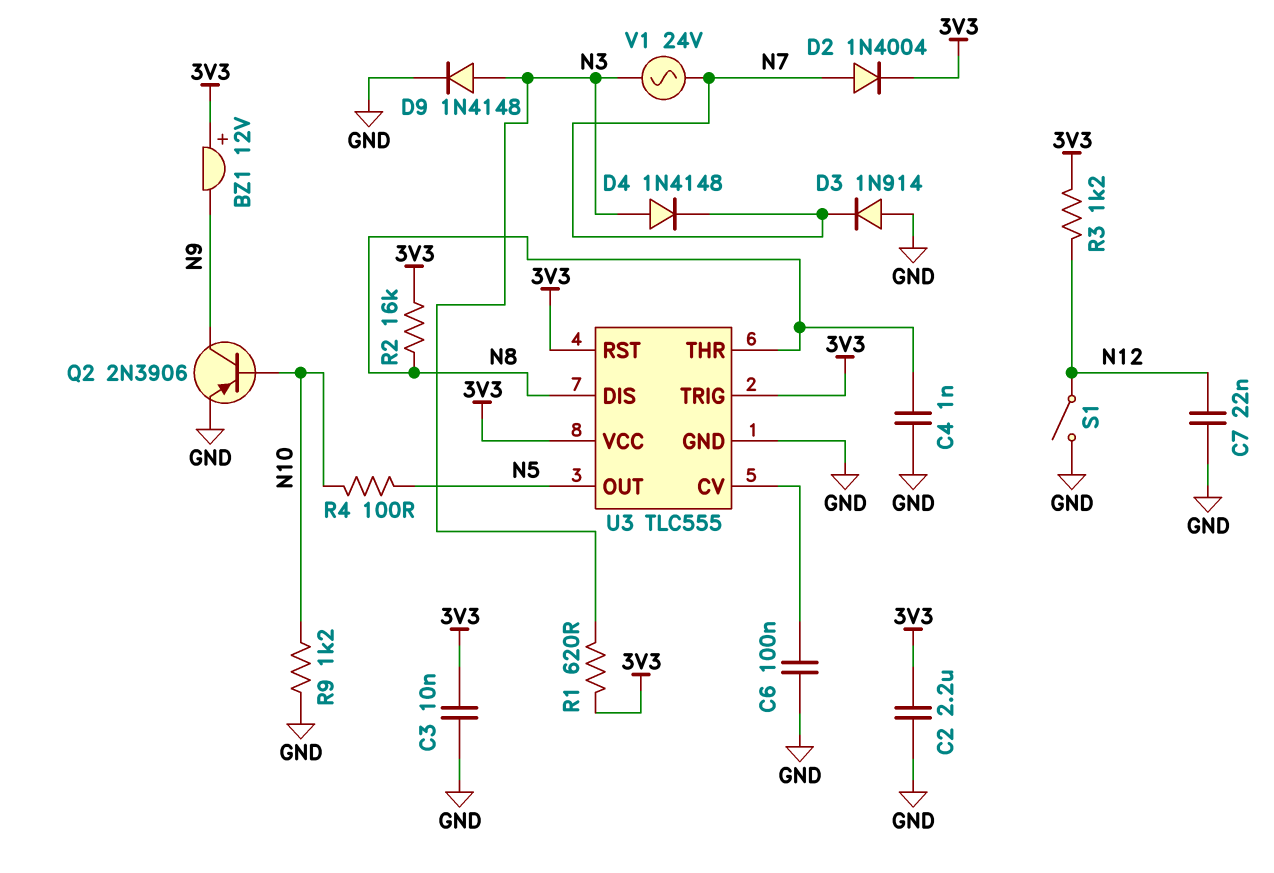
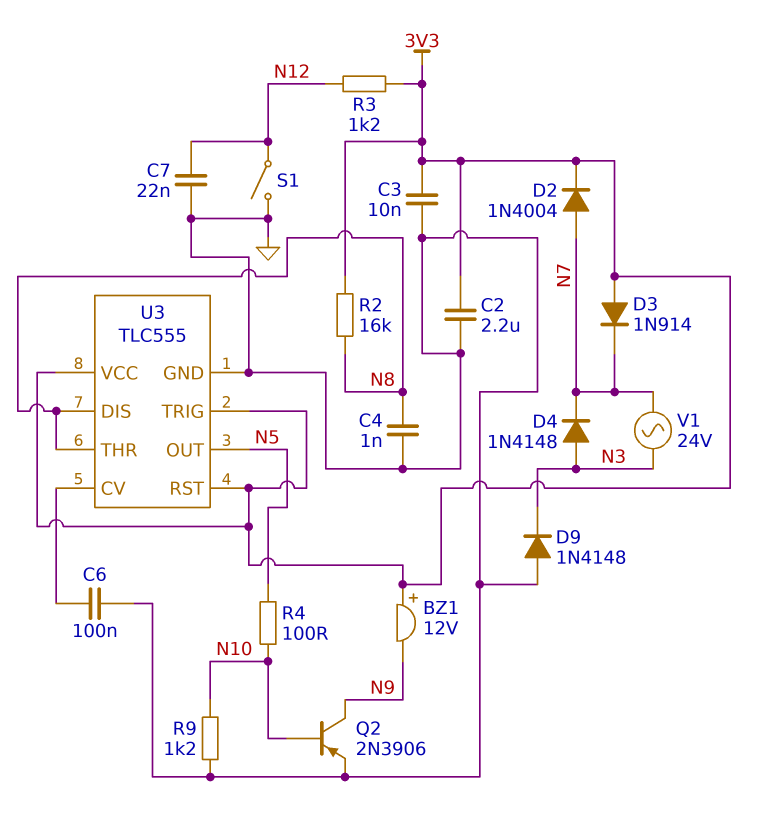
D3: diode 1N914 (A GND, K N7) -> diode 1N914 (A 3V3, K N7)
D9: diode 1N4148 (A N3, K GND) -> diode 1N4148 (A GND, K N3)
R1: 620 (3V3, N3) -> none

